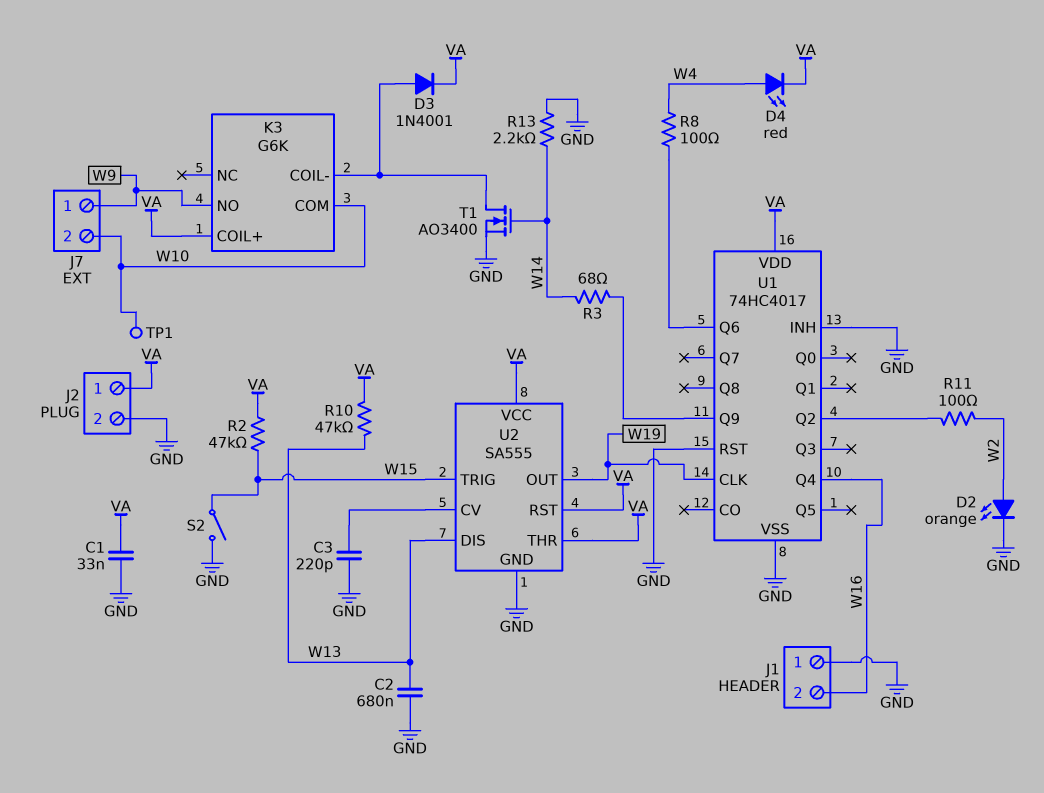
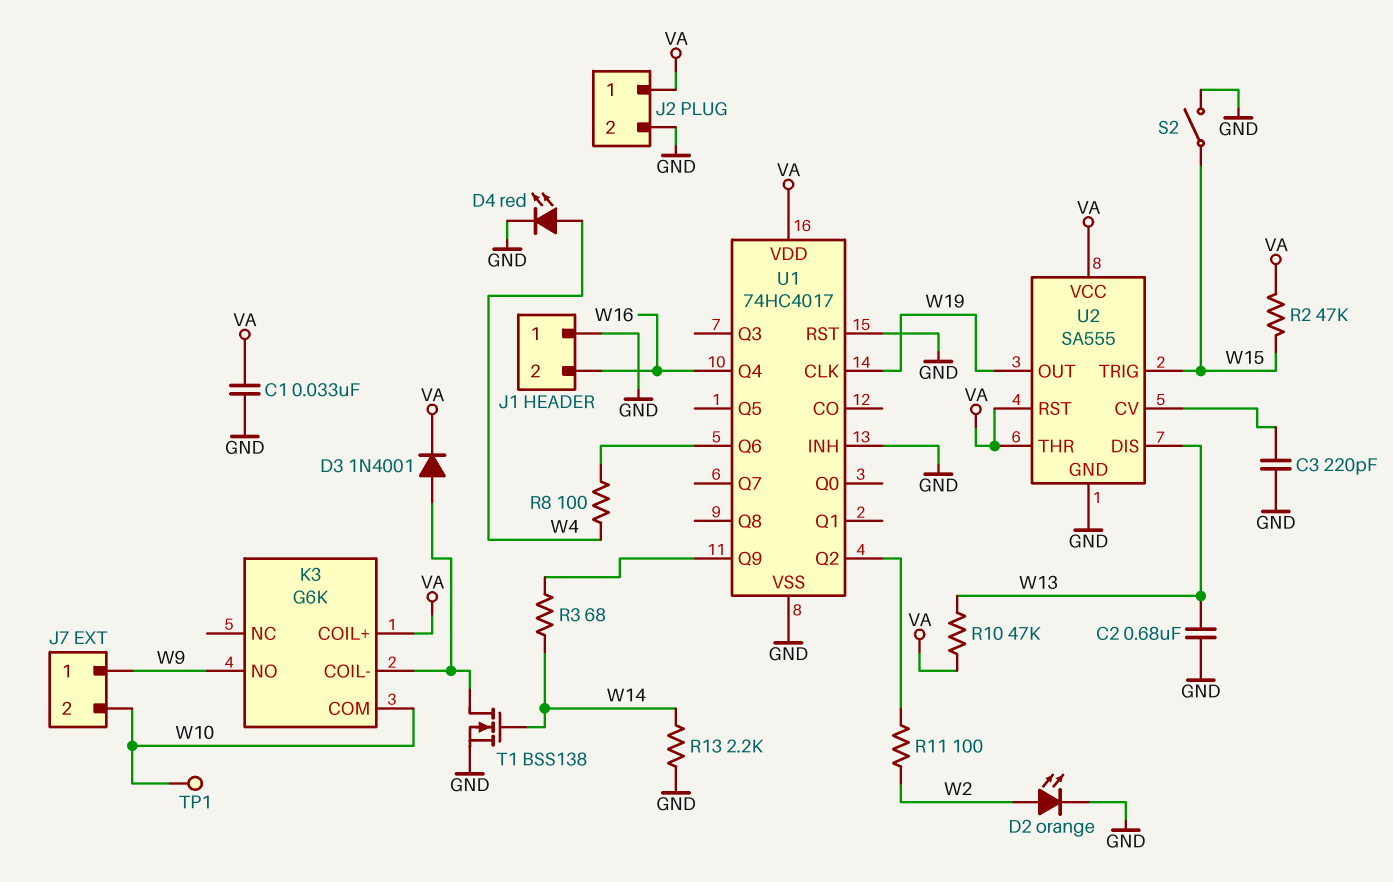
D4: LED red (A W4, K VA) -> LED red (A W4, K GND)
T1: NMOS AO3400 (G W14, D K3/COIL-, S GND) -> NMOS BSS138 (G W14, D K3/COIL-, S GND)

